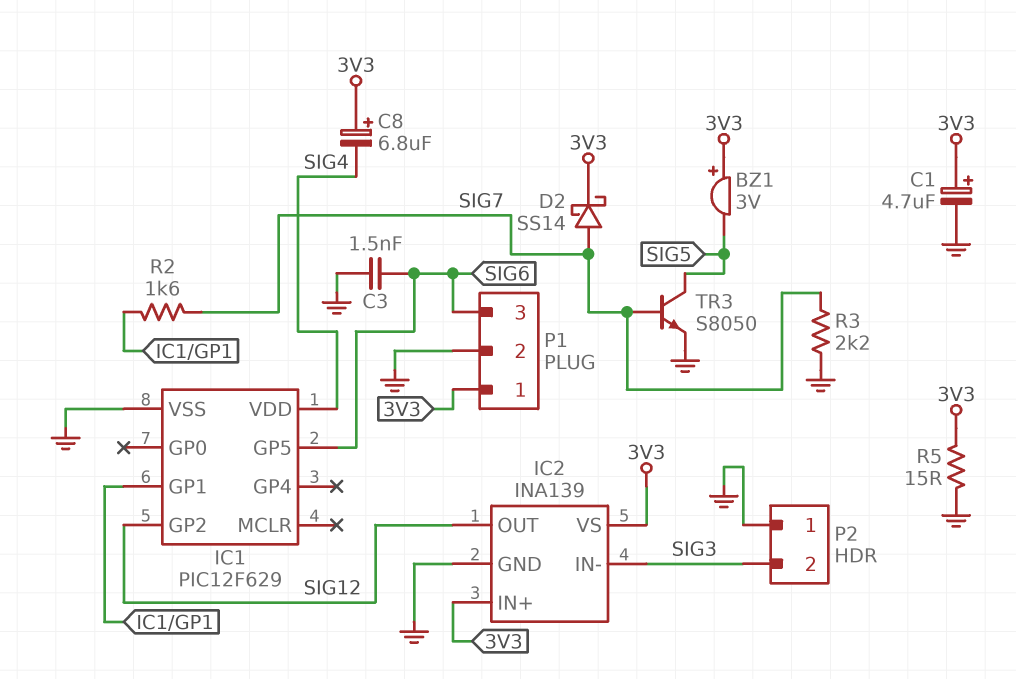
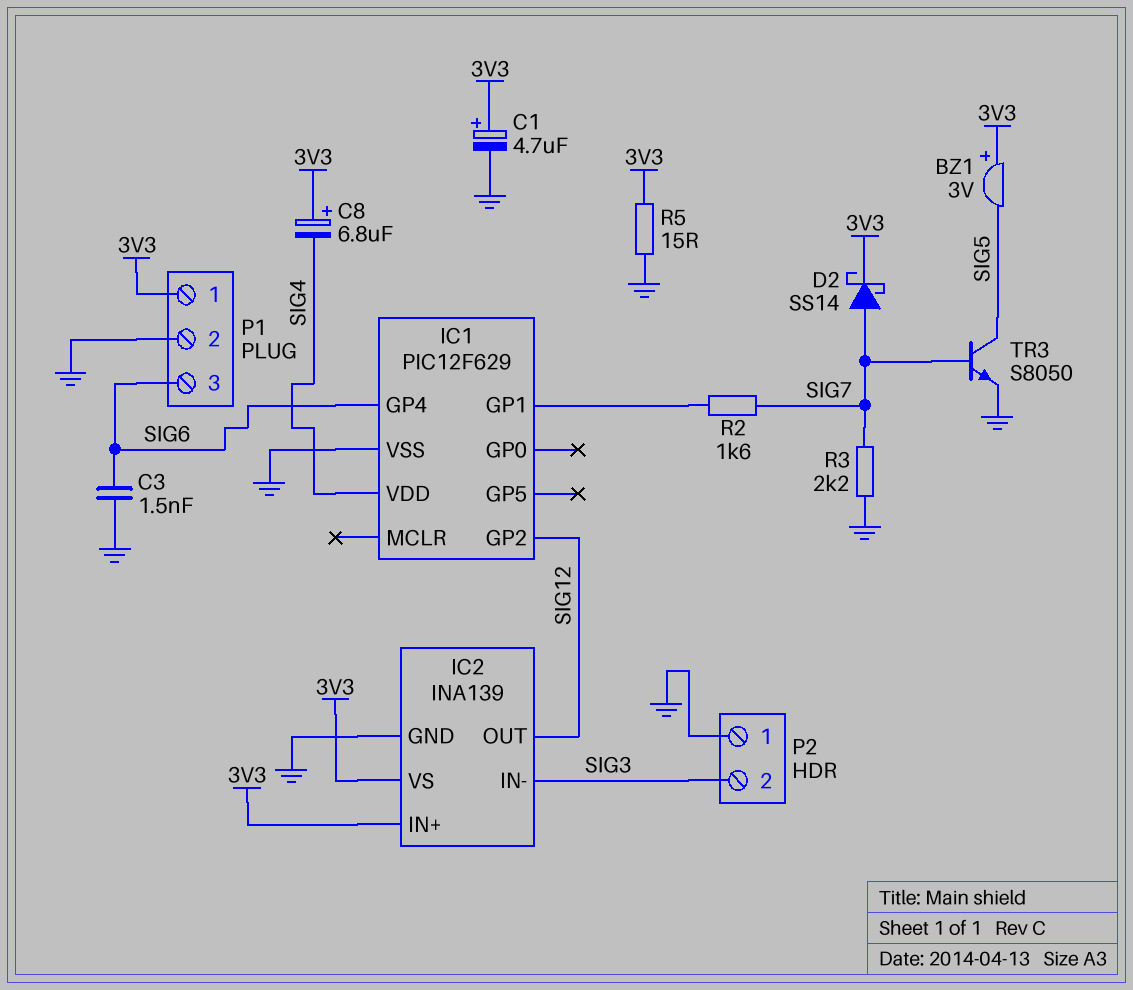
IC1 pin GP4: none -> SIG6
IC1 pin GP5: SIG6 -> none

